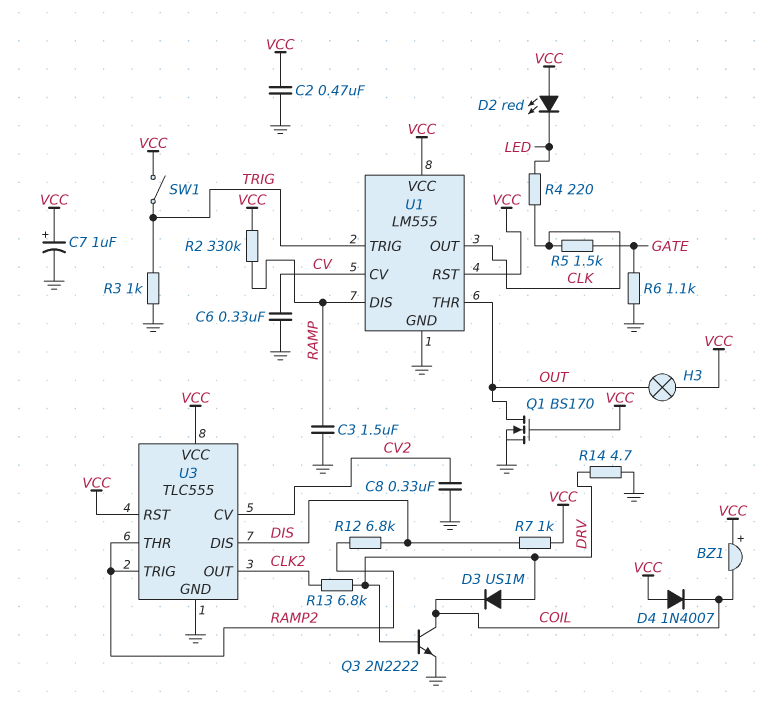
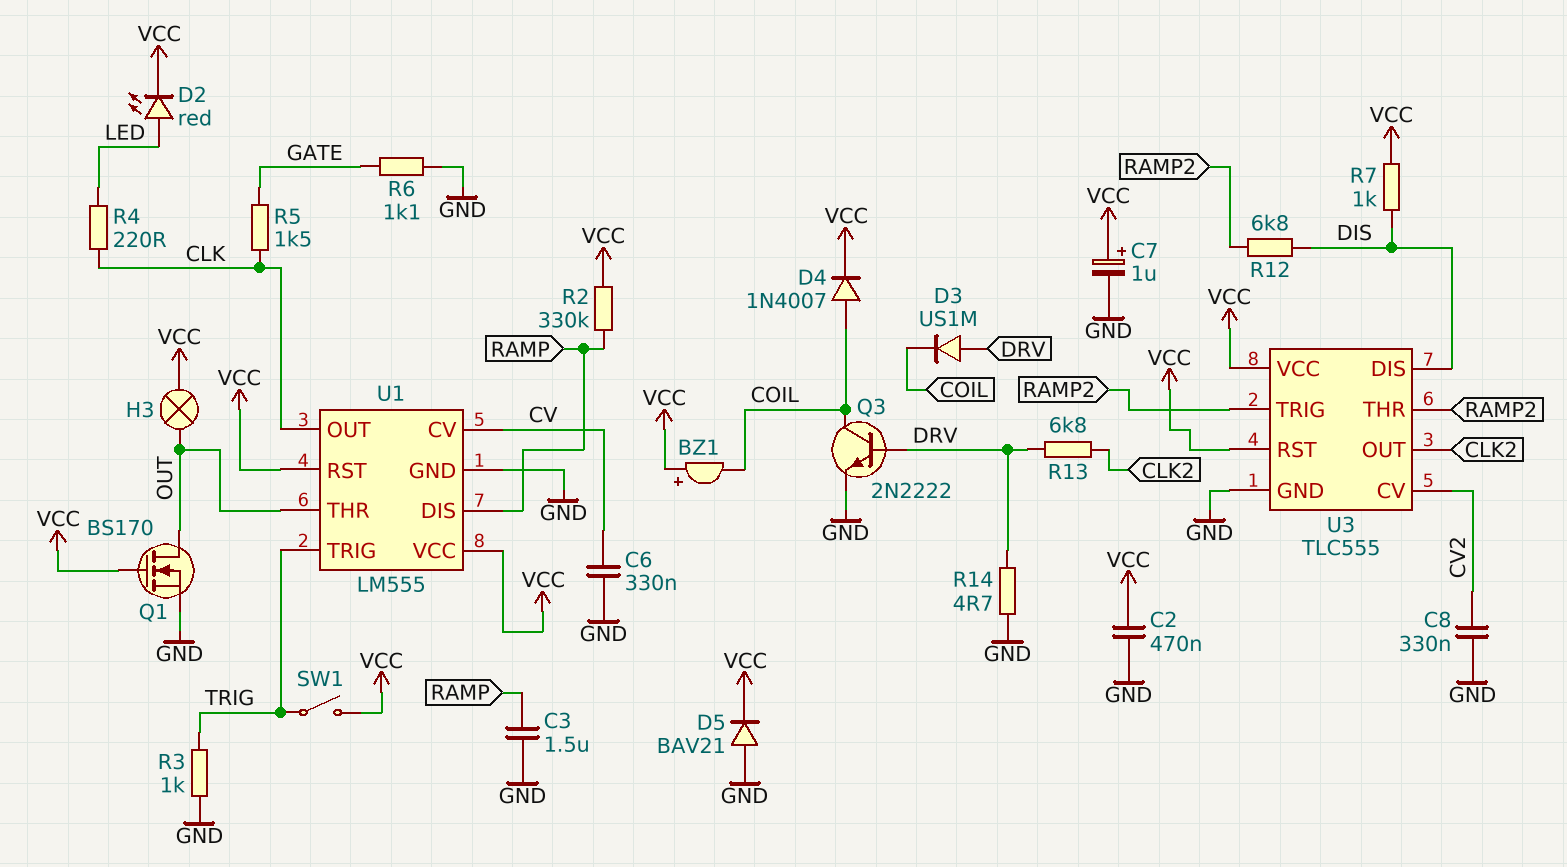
D2: LED red (A VCC, K LED) -> LED red (A LED, K VCC)
D4: diode 1N4007 (A VCC, K COIL) -> diode 1N4007 (A COIL, K VCC)
D5: none -> diode BAV21 (A GND, K VCC)

